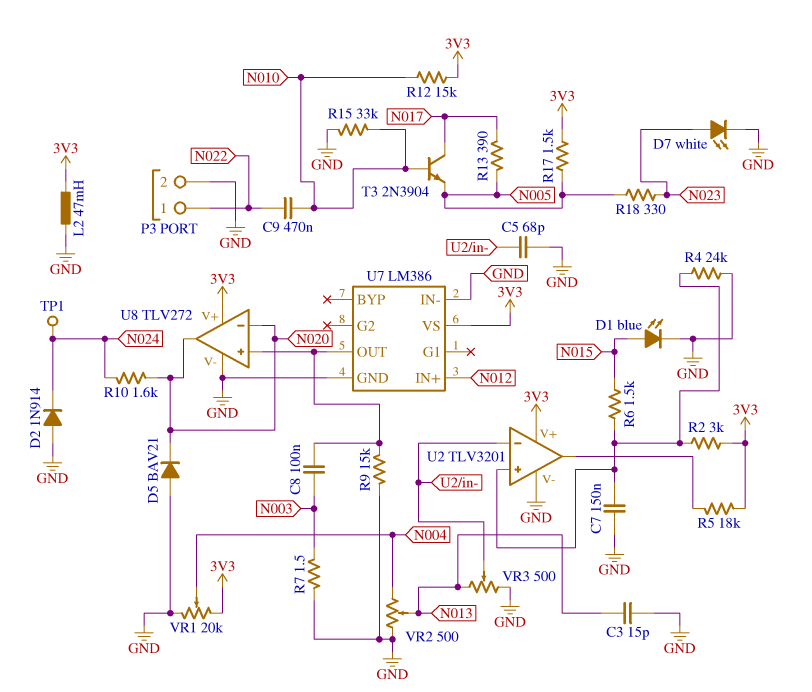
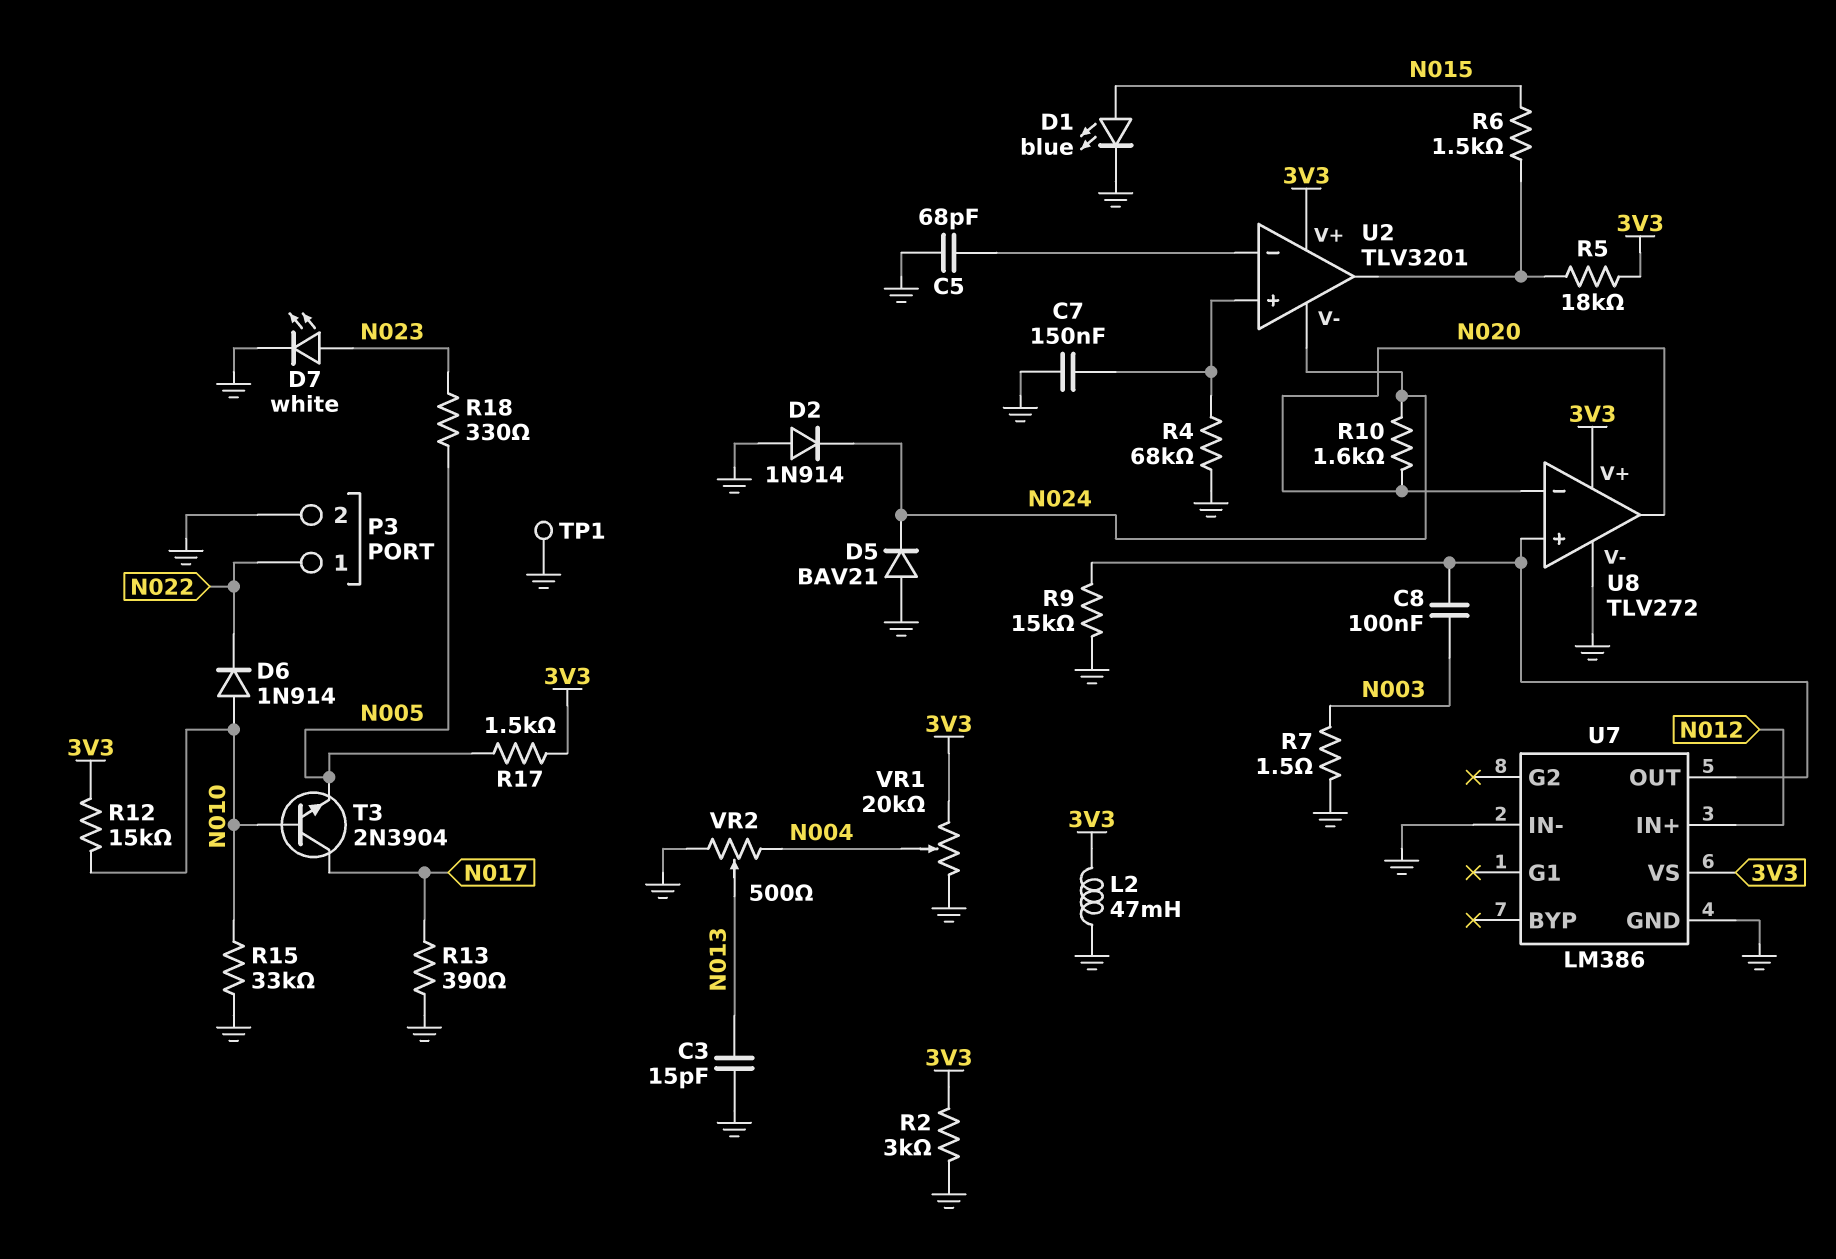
C9: 470nF (N010, N022) -> none
D5: diode BAV21 (A GND, K N020) -> diode BAV21 (A GND, K N024)
D6: none -> diode 1N914 (A N010, K N022)
R2: 3k (3V3, U2/in+) -> 3k (3V3, GND)
R4: 24k (GND, U2/in+) -> 68k (GND, U2/in+)
R6: 1.5k (N015, U2/in+) -> 1.5k (N015, U2/out)
R13: 390 (N005, N017) -> 390 (GND, N017)
TP1: test point (N024) -> test point (GND)
U2 pin V-: GND -> N024
VR3: 500 (GND, N013, wiper U2/in-) -> none

